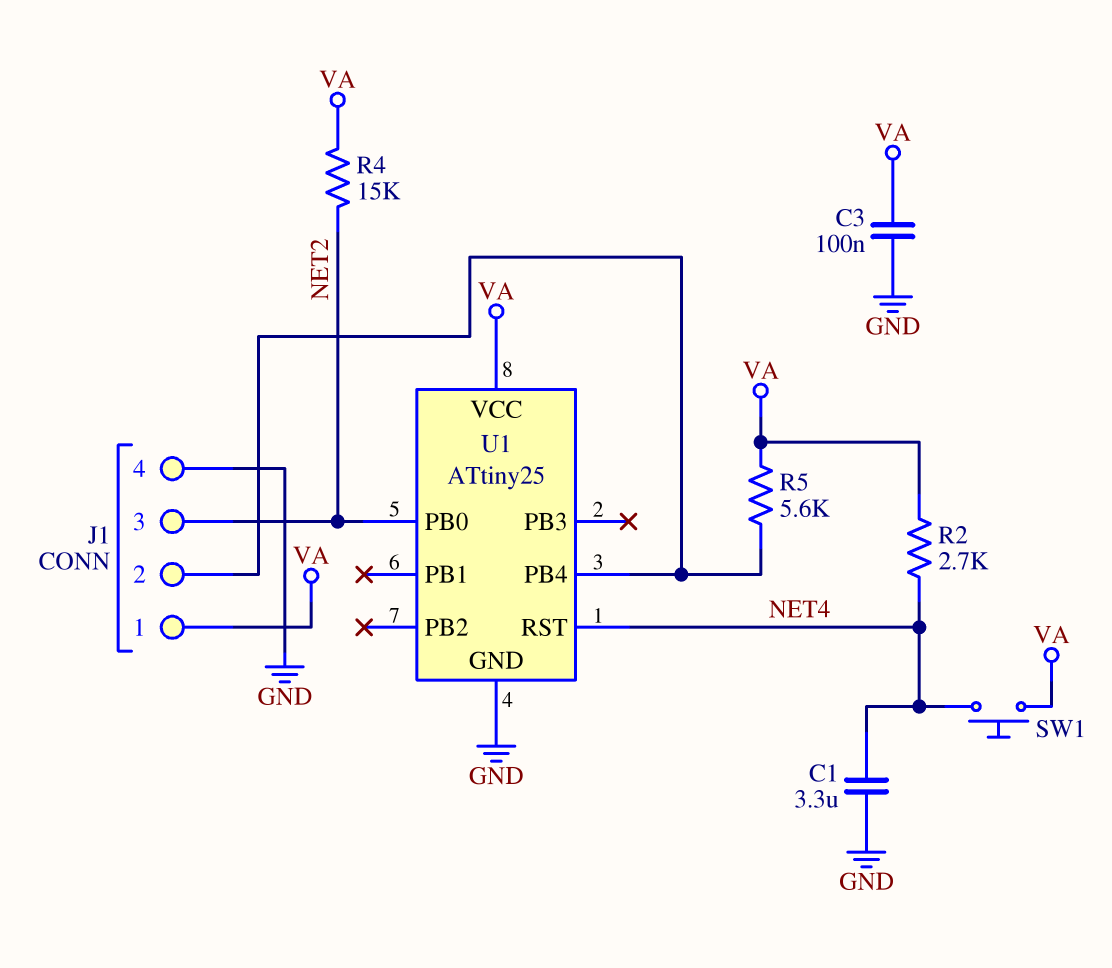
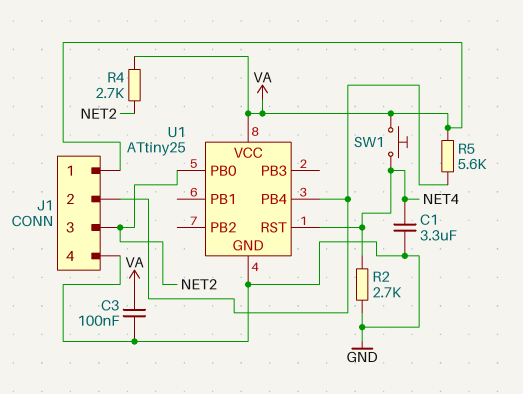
R2: 2.7k (NET4, VA) -> 2.7k (GND, NET4)
R4: 15k (NET2, VA) -> 2.7k (NET2, VA)

